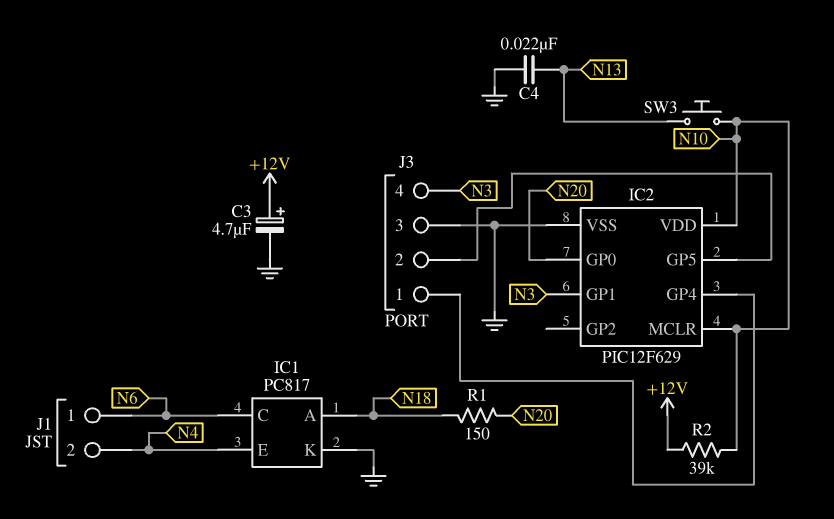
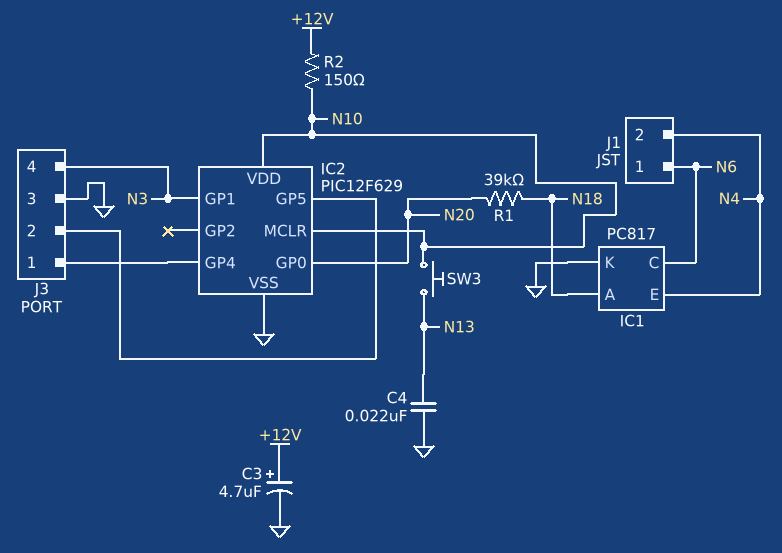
R1: 150 (N18, N20) -> 39k (N18, N20)
R2: 39k (+12V, N10) -> 150 (+12V, N10)

